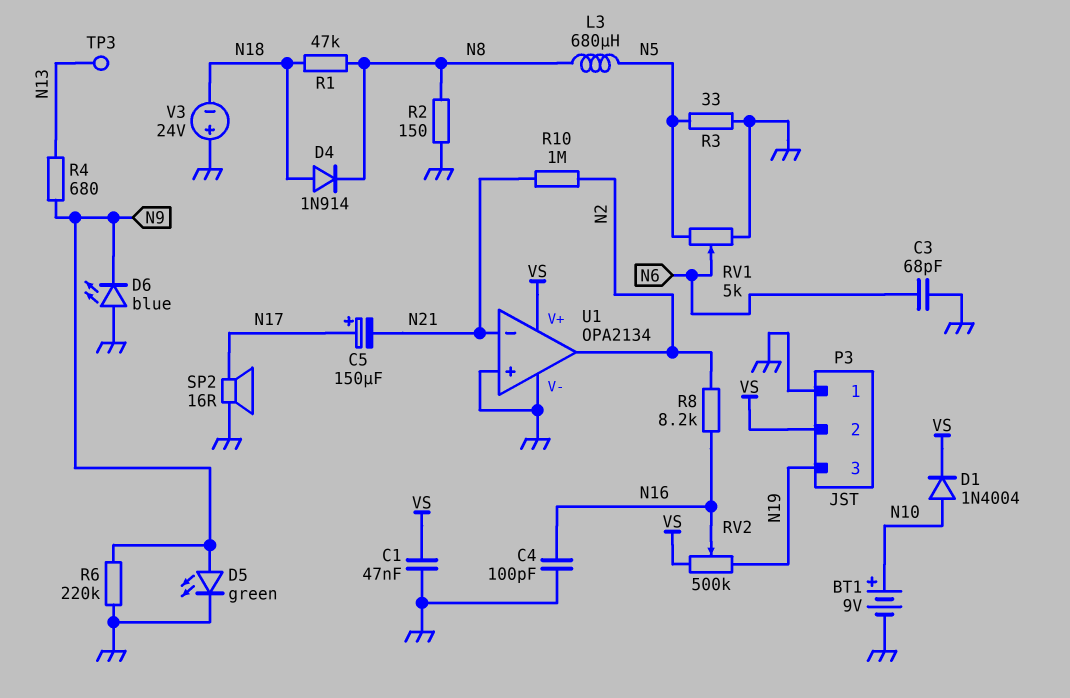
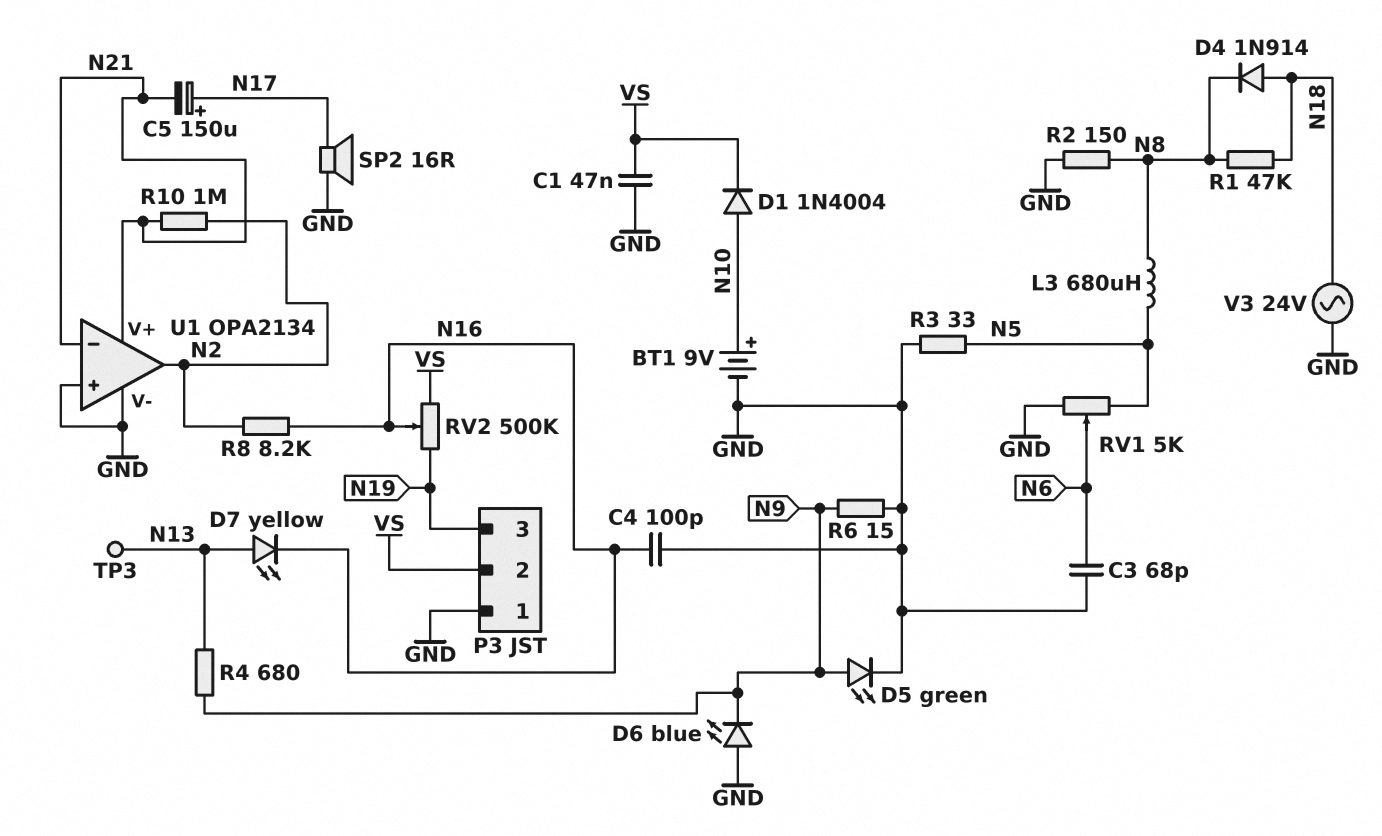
D7: none -> LED yellow (A N13, K N16)
R6: 220k (GND, N9) -> 15 (GND, N9)
U1 pin V+: VS -> N21
V3: 24V (plus GND, minus N18) -> AC 24V (GND, N18)

